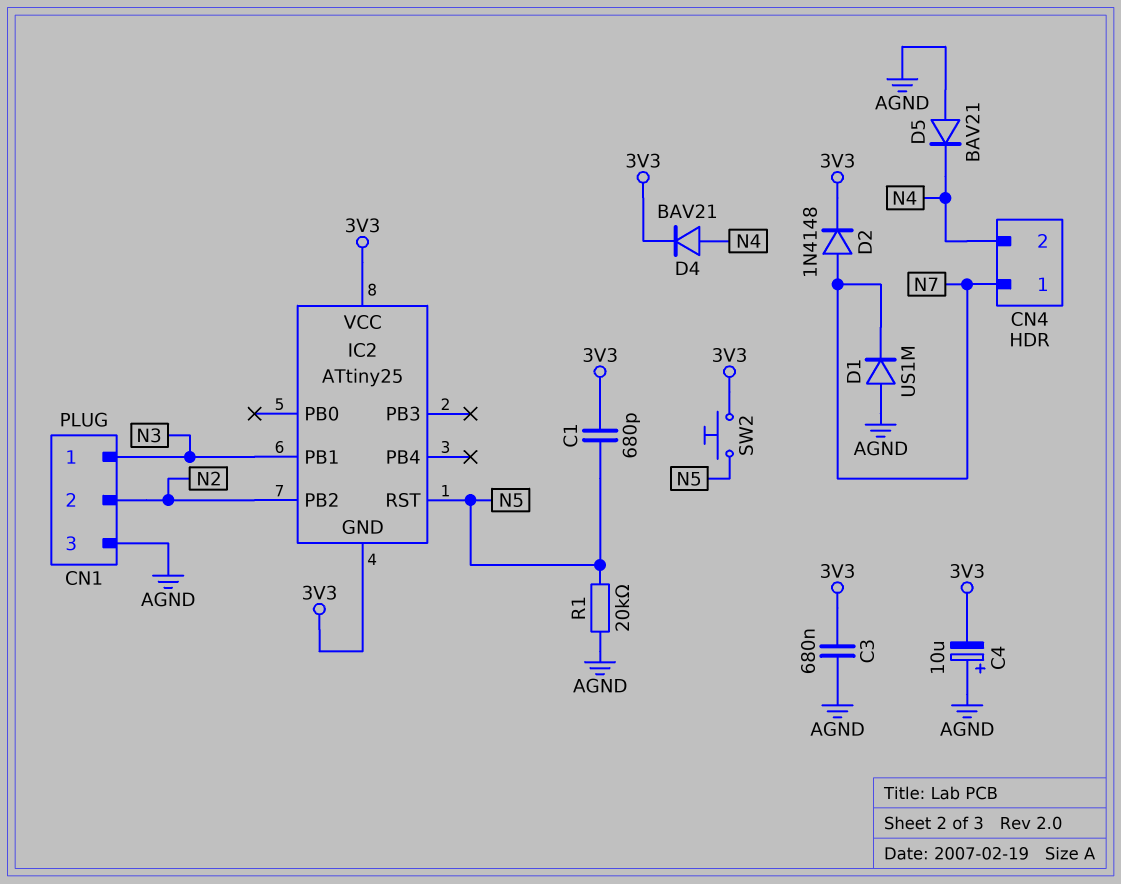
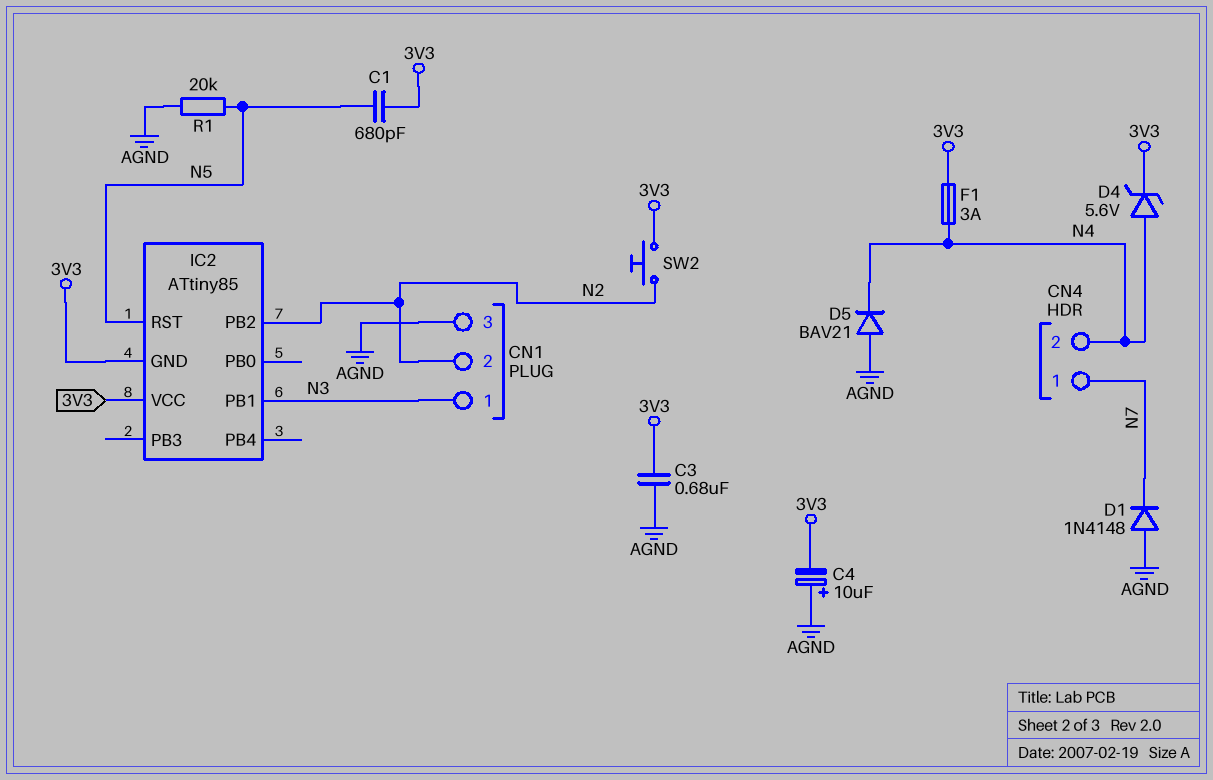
D1: diode US1M (A AGND, K N7) -> diode 1N4148 (A AGND, K N7)
D2: diode 1N4148 (A N7, K 3V3) -> none
D4: diode BAV21 (A N4, K 3V3) -> zener 5.6V (A N4, K 3V3)
F1: none -> 3A (3V3, N4)
IC2: ATtiny25 -> ATtiny85
SW2: button (3V3, N5) -> button (3V3, N2)

